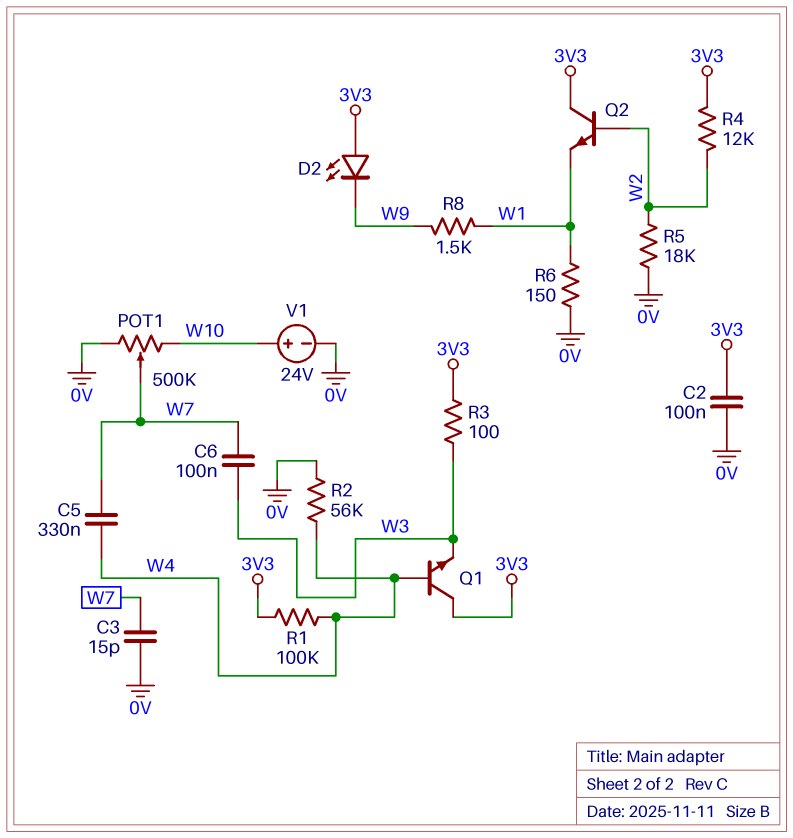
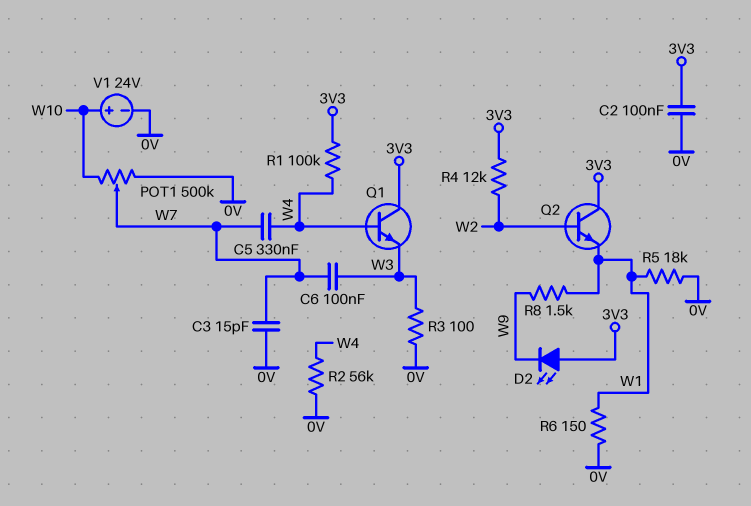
R3: 100 (3V3, W3) -> 100 (0V, W3)
R5: 18k (0V, W2) -> 18k (0V, W1)

